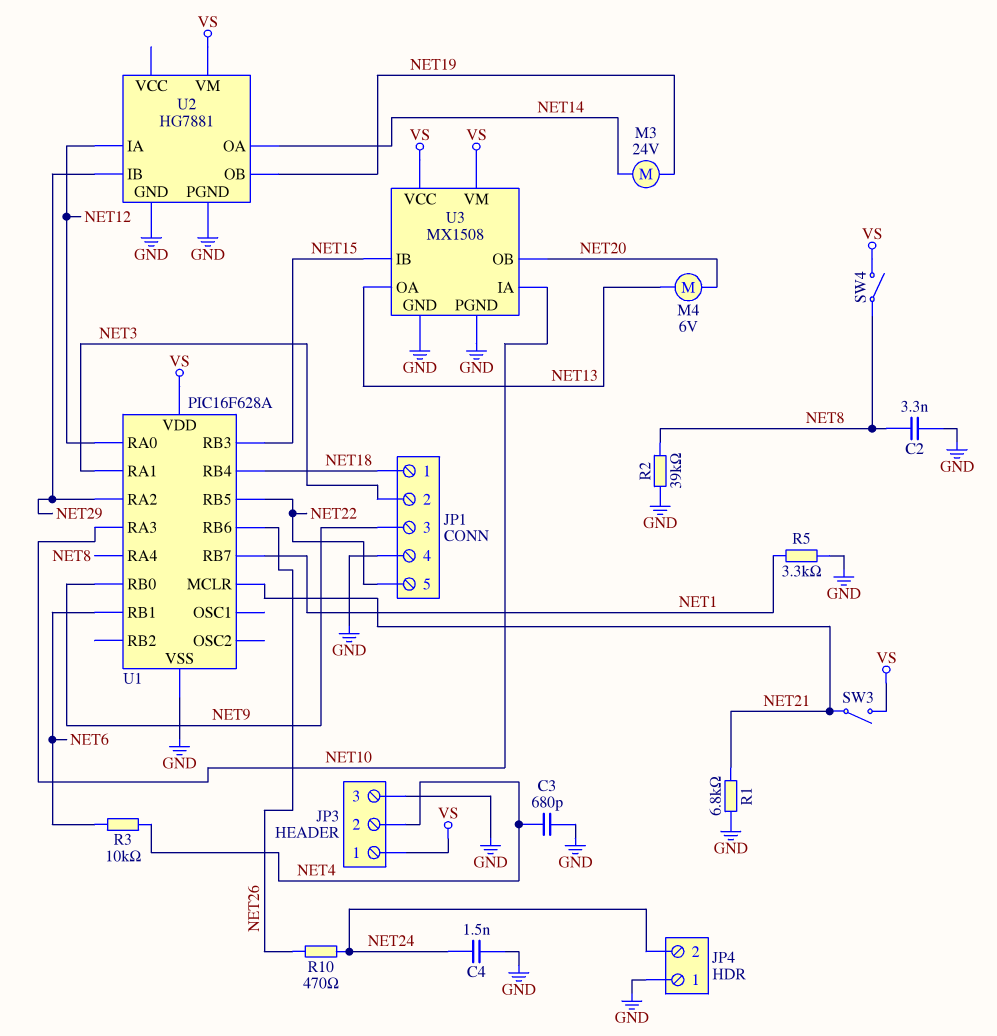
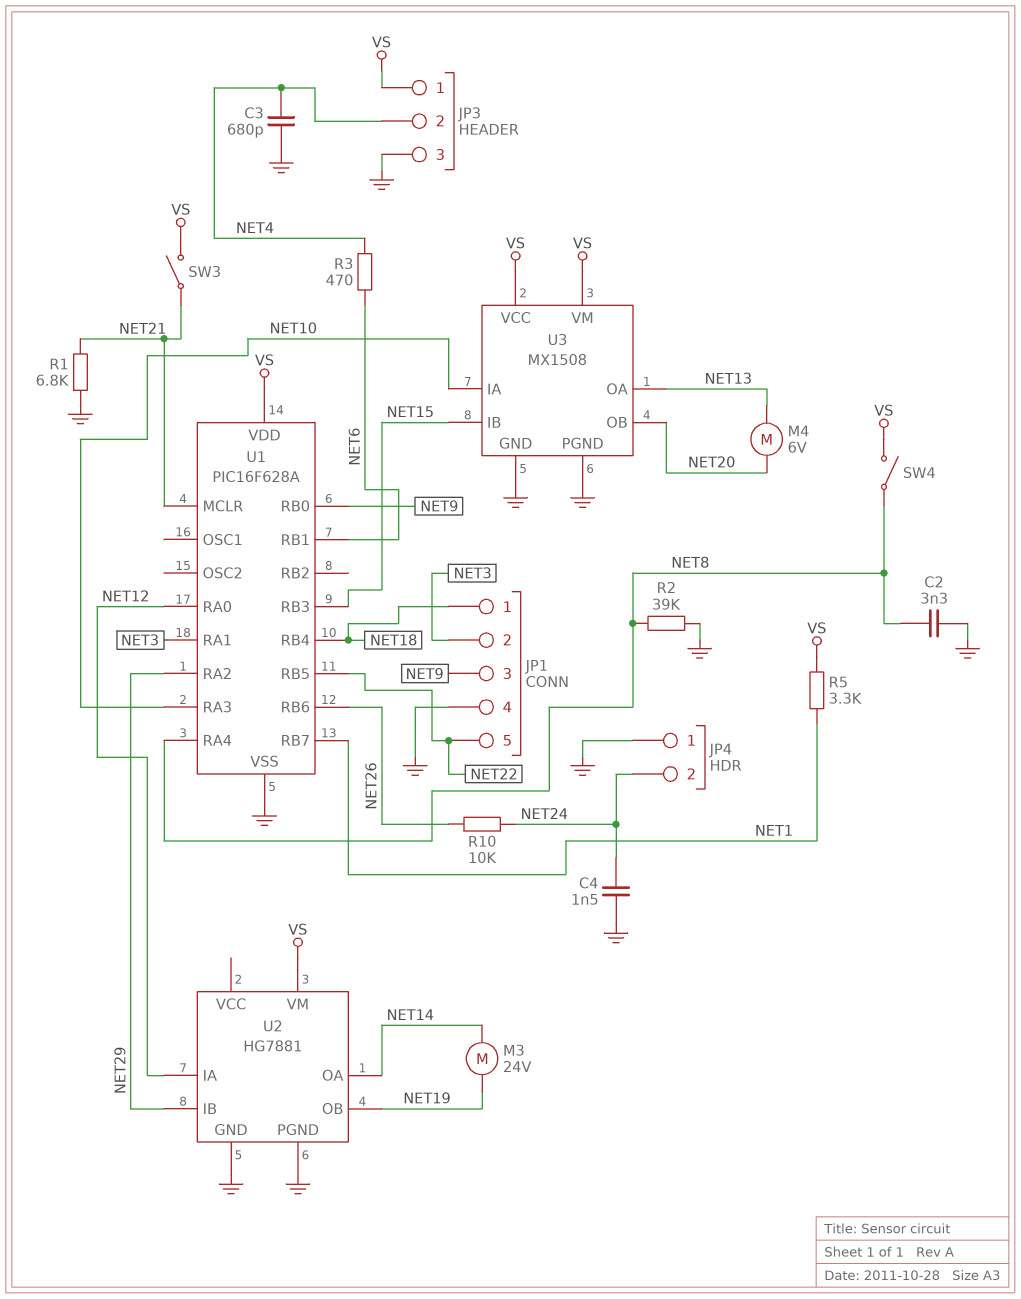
R3: 10k (NET4, NET6) -> 470 (NET4, NET6)
R5: 3.3k (GND, NET1) -> 3.3k (NET1, VS)
R10: 470 (NET24, NET26) -> 10k (NET24, NET26)

